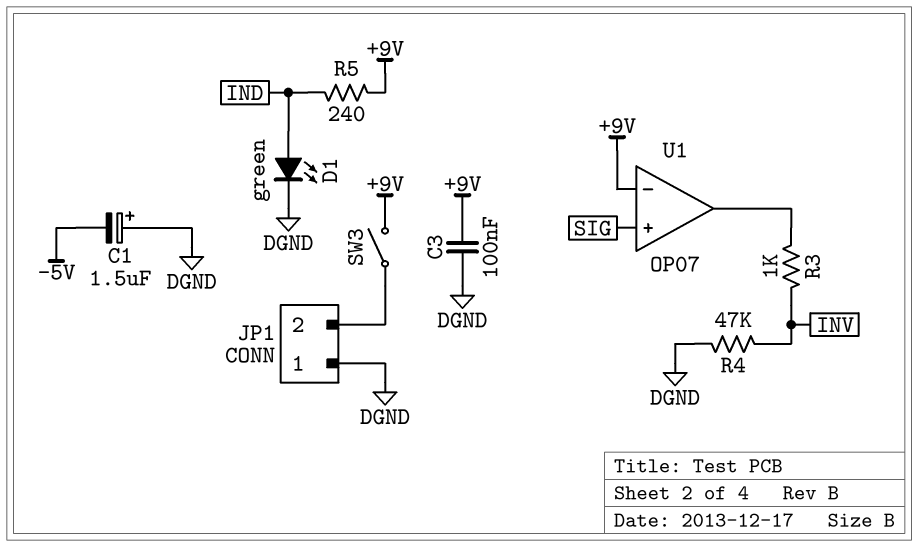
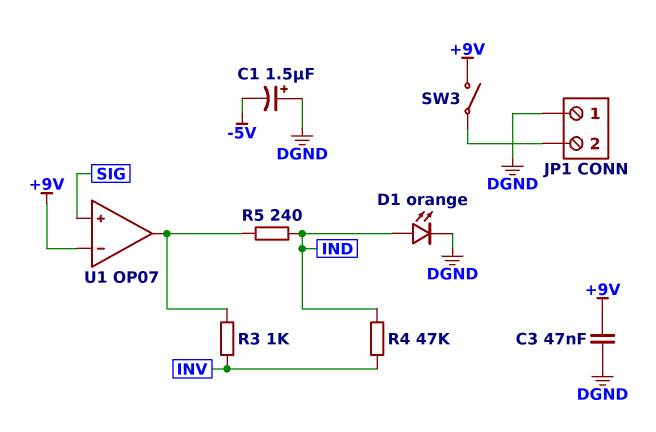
C3: 100nF (+9V, DGND) -> 47nF (+9V, DGND)
D1: LED green (A IND, K DGND) -> LED orange (A IND, K DGND)
R4: 47k (DGND, INV) -> 47k (IND, INV)
R5: 240 (+9V, IND) -> 240 (IND, U1/out)

